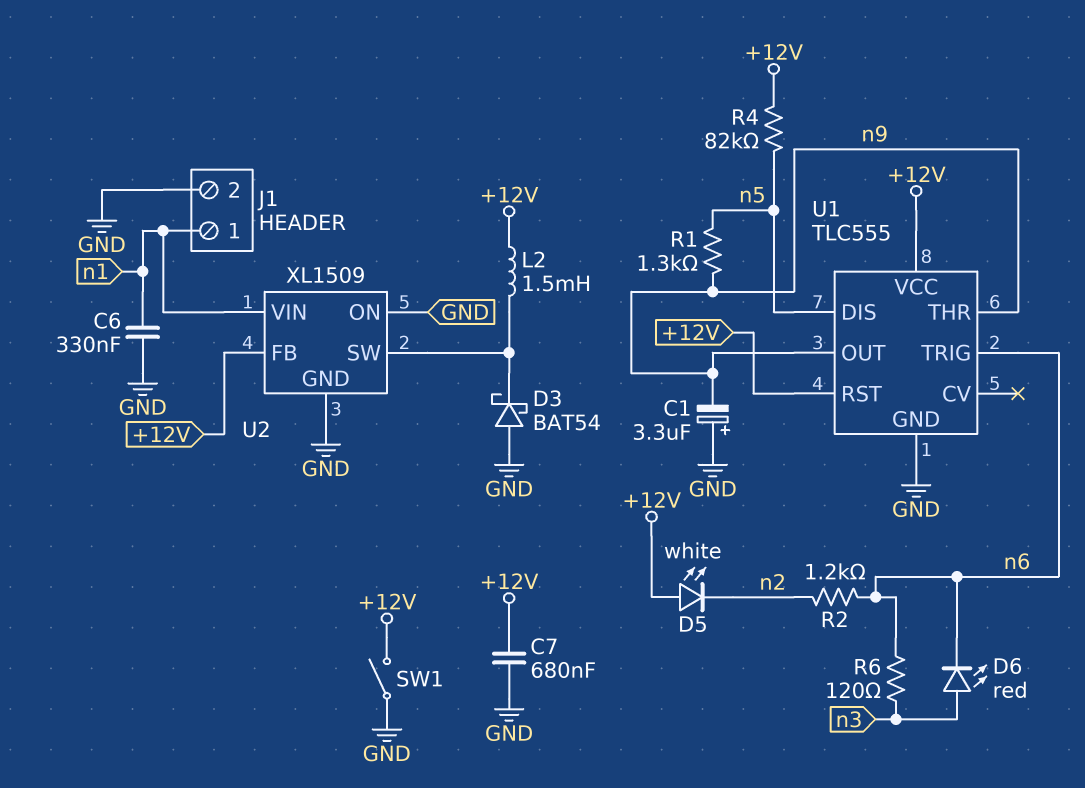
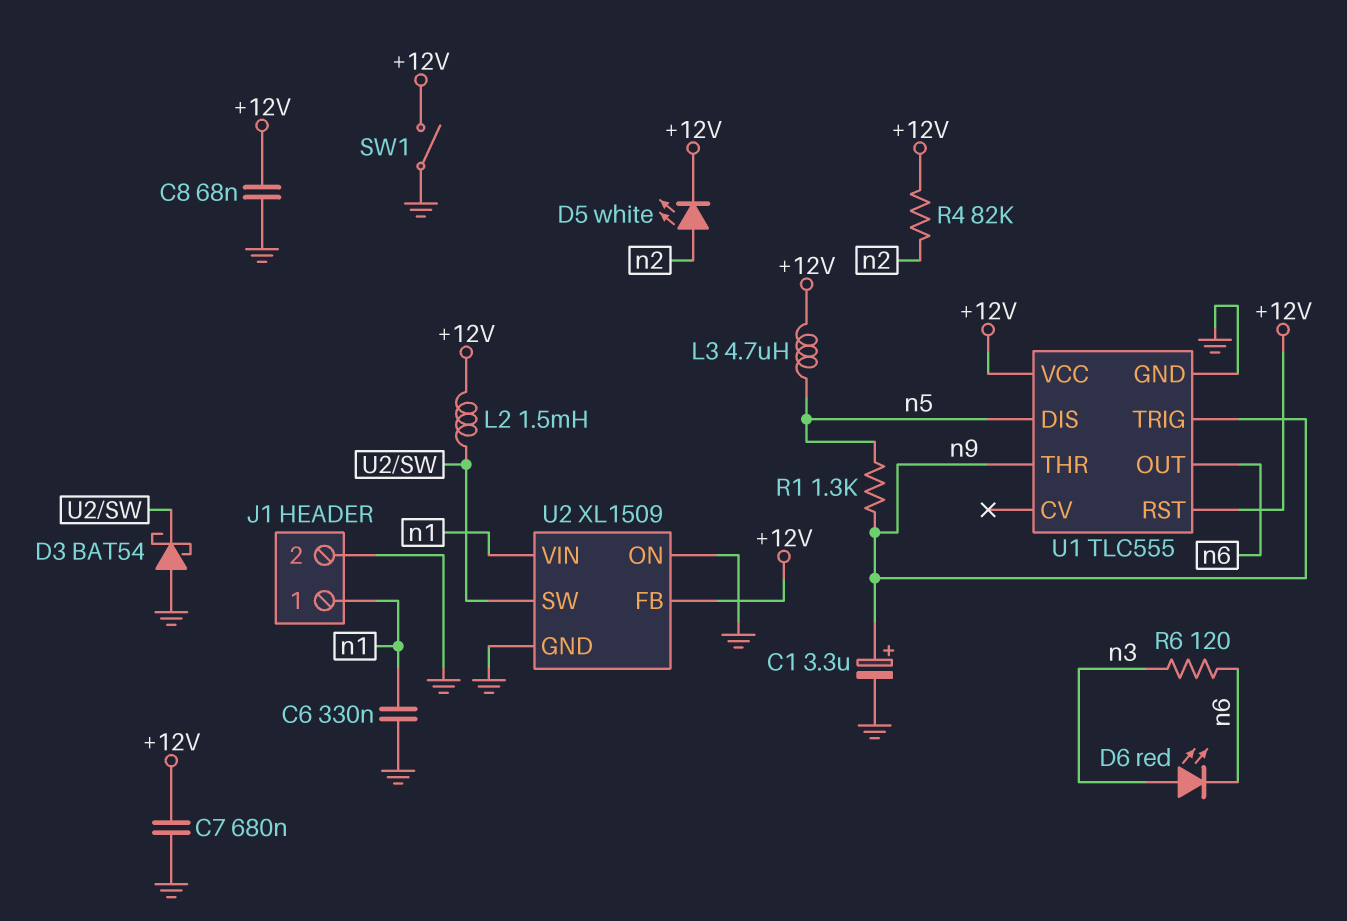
C1: 3.3uF (plus GND, minus n9) -> 3.3uF (plus n9, minus GND)
C8: none -> 68nF (+12V, GND)
D5: LED white (A +12V, K n2) -> LED white (A n2, K +12V)
L3: none -> 4.7uH (+12V, n5)
R2: 1.2k (n2, n6) -> none
R4: 82k (+12V, n5) -> 82k (+12V, n2)
U1 pin OUT: n9 -> n6
U1 pin TRIG: n6 -> n9

